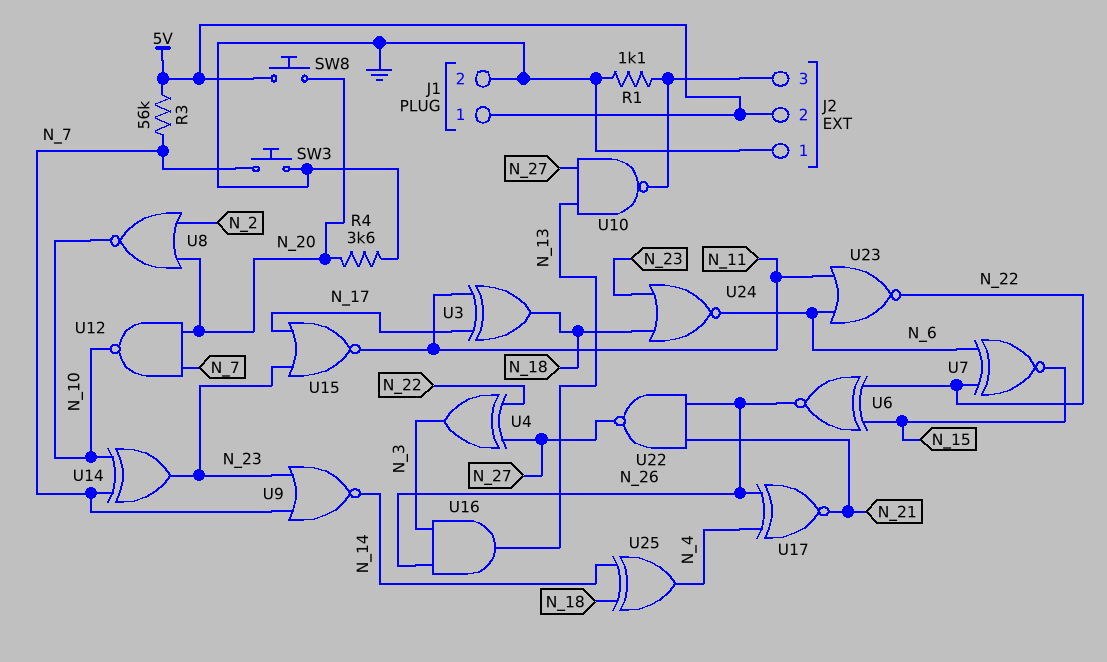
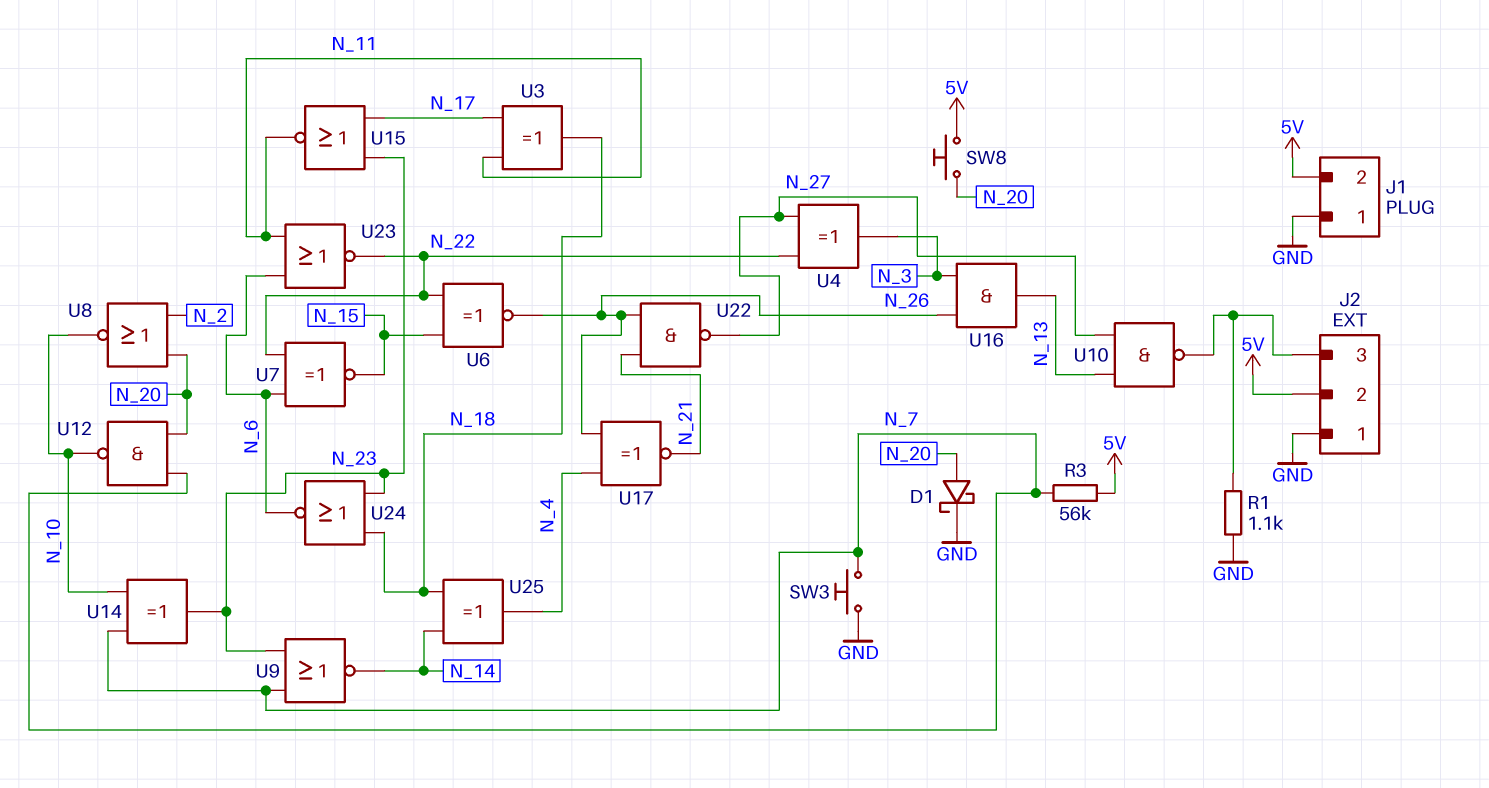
D1: none -> schottky (A N_20, K GND)
J1 pin 1: 5V -> GND
J1 pin 2: GND -> 5V
R4: 3.6k (GND, N_20) -> none

